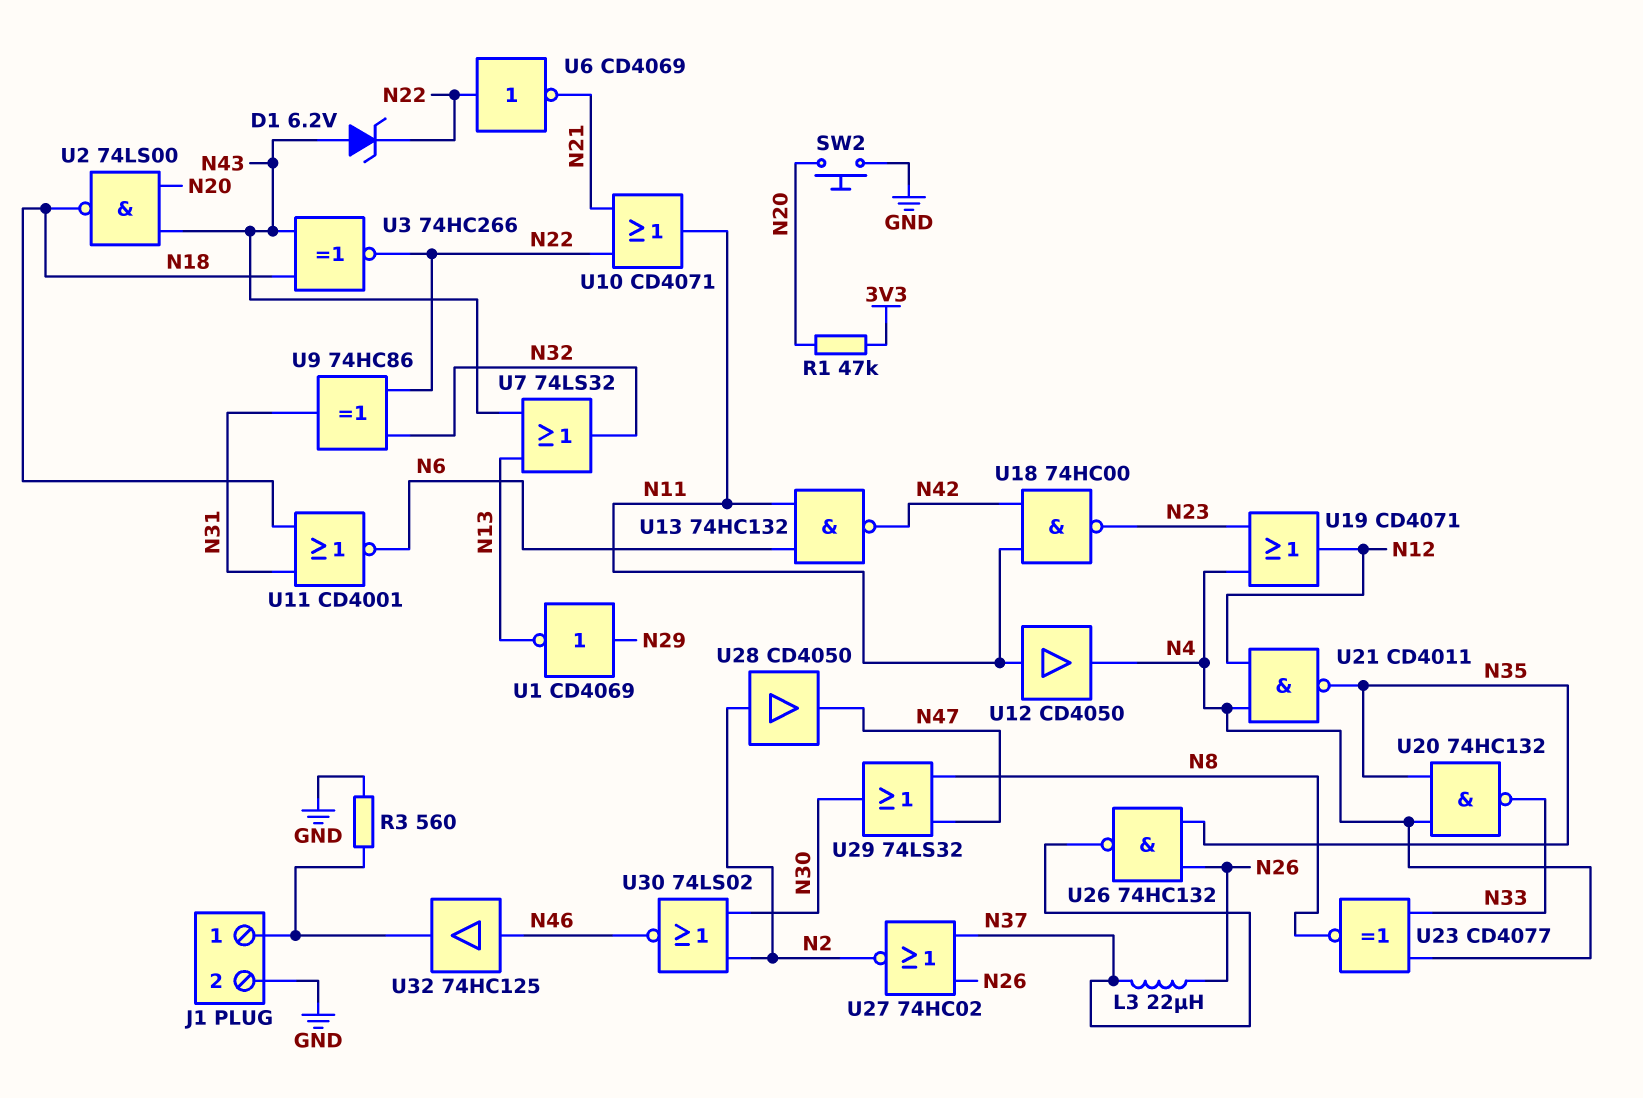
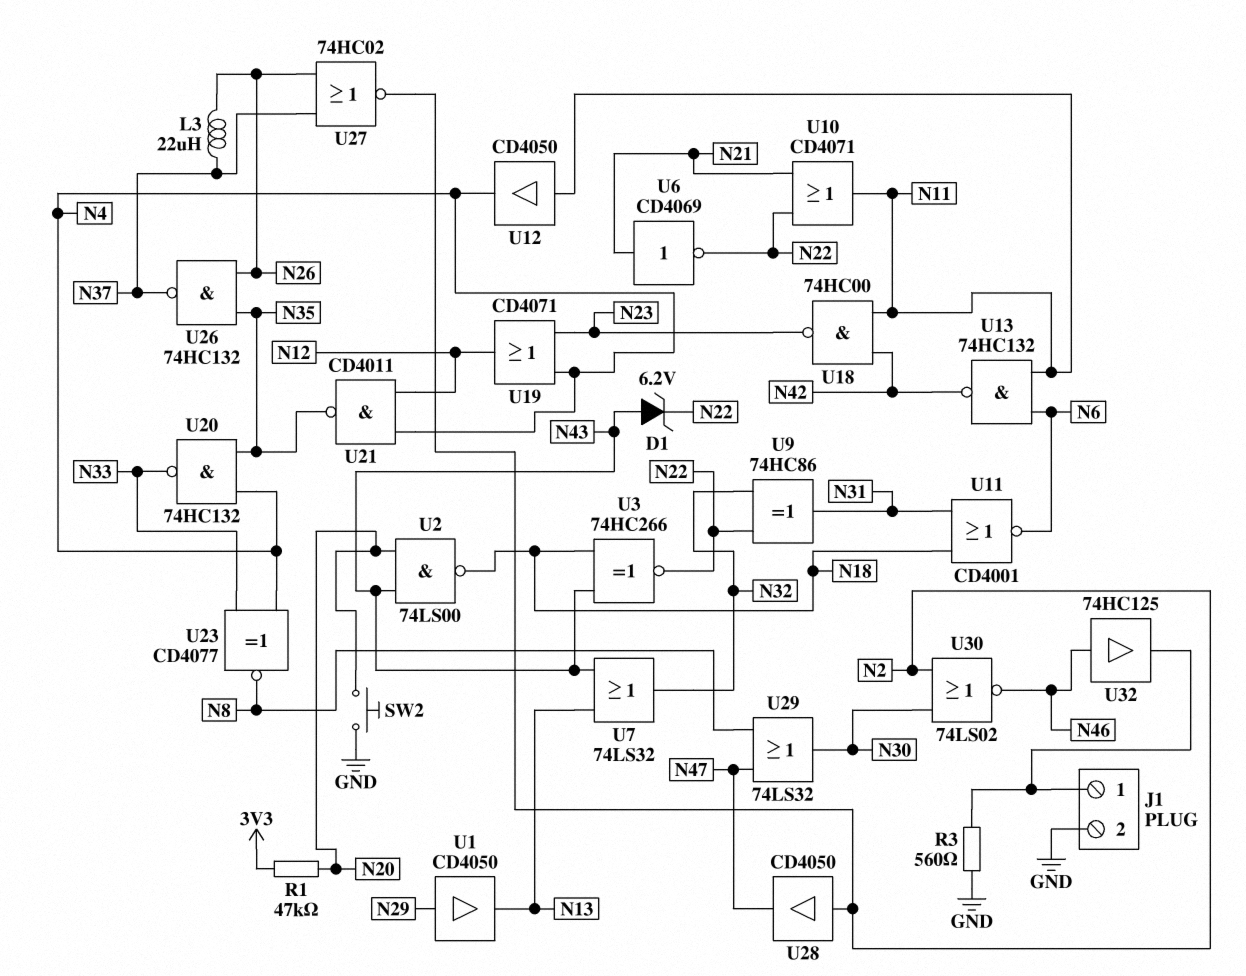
U1: NOT CD4069 (in N29, out N13) -> buffer CD4050 (in N29, out N13)
U6: NOT CD4069 (in N22, out N21) -> NOT CD4069 (in N21, out N22)

